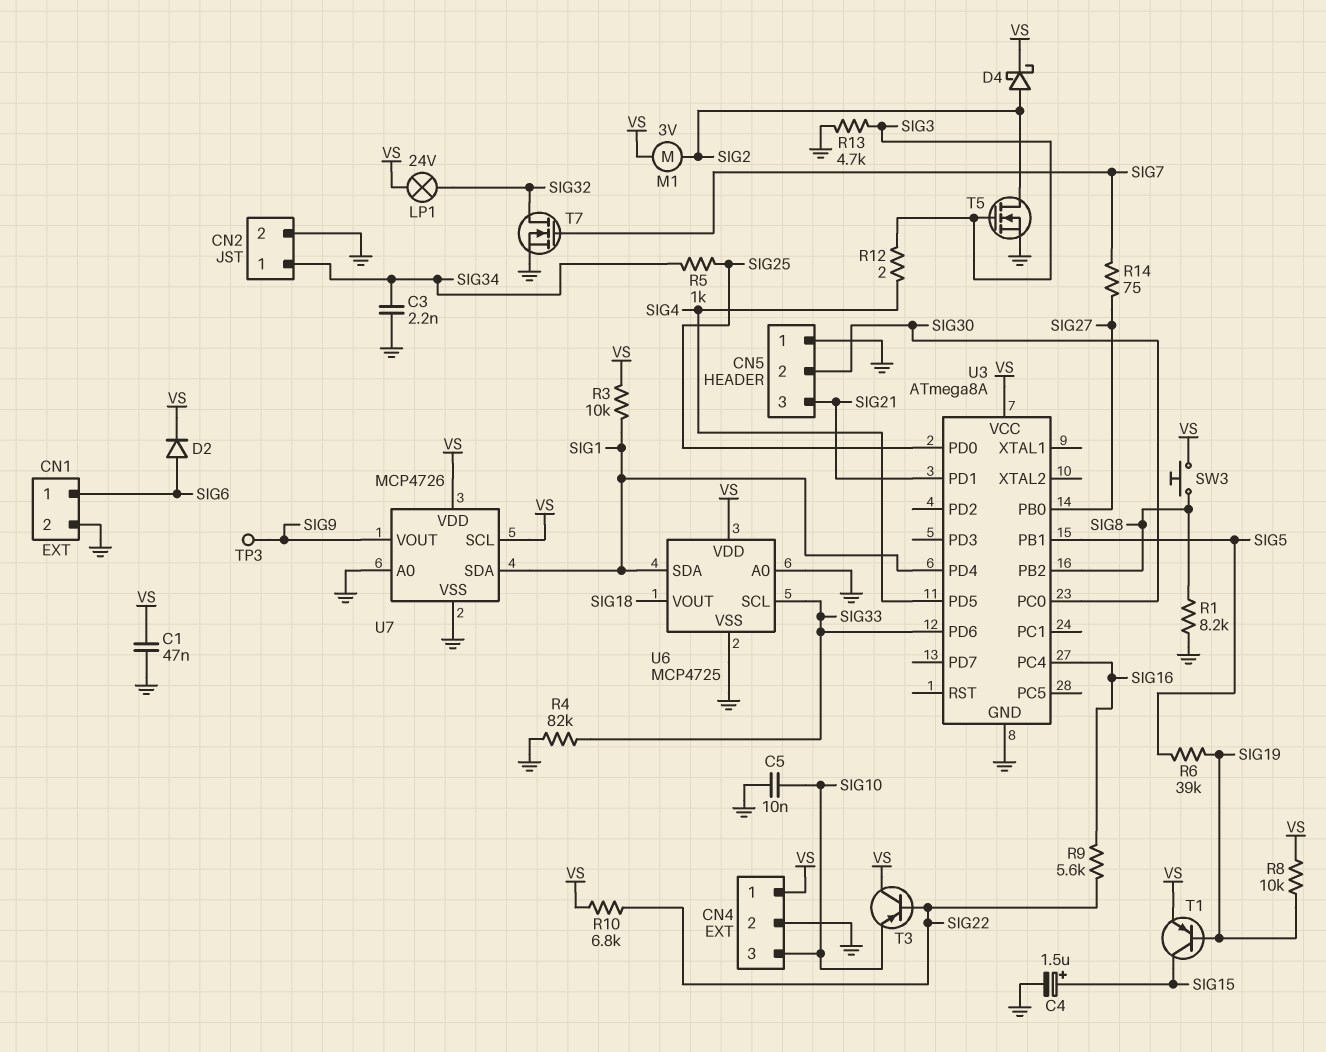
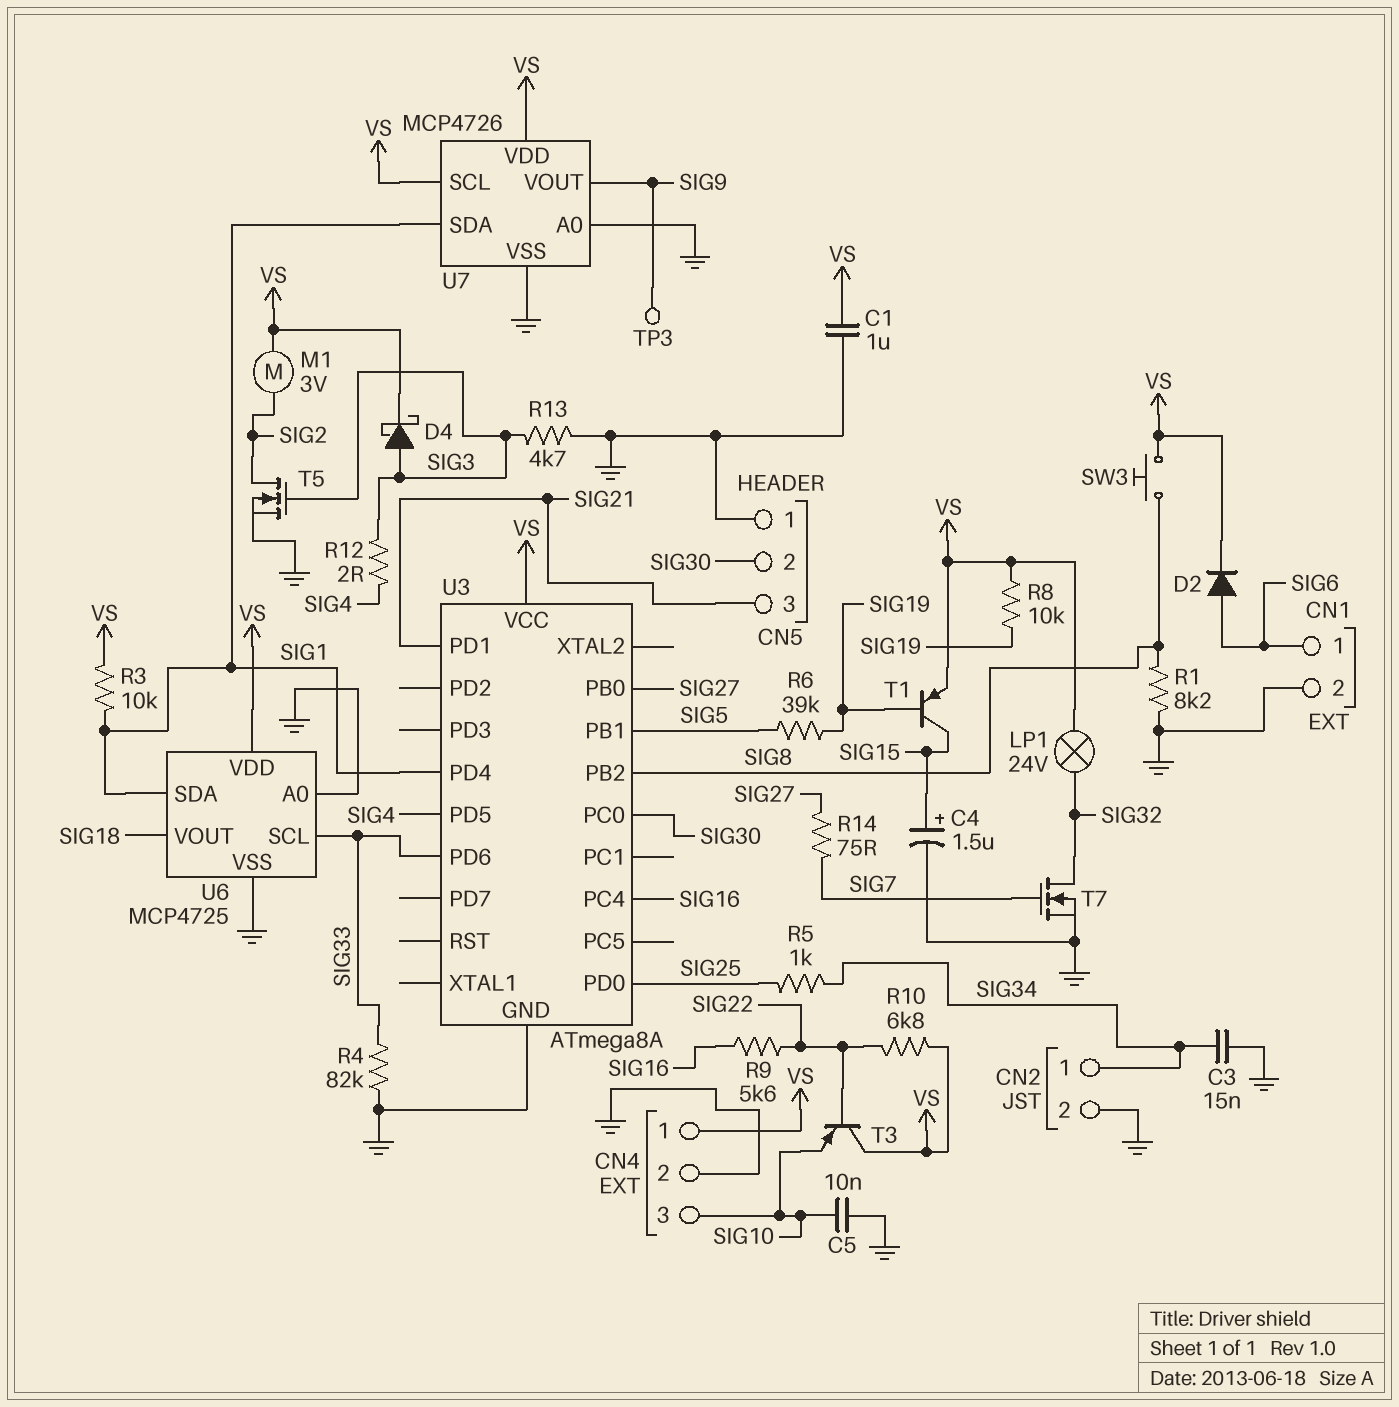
C1: 47nF (GND, VS) -> 1uF (GND, VS)
C3: 2.2nF (GND, SIG34) -> 15nF (GND, SIG34)
D4: schottky (A SIG2, K VS) -> schottky (A SIG3, K VS)

